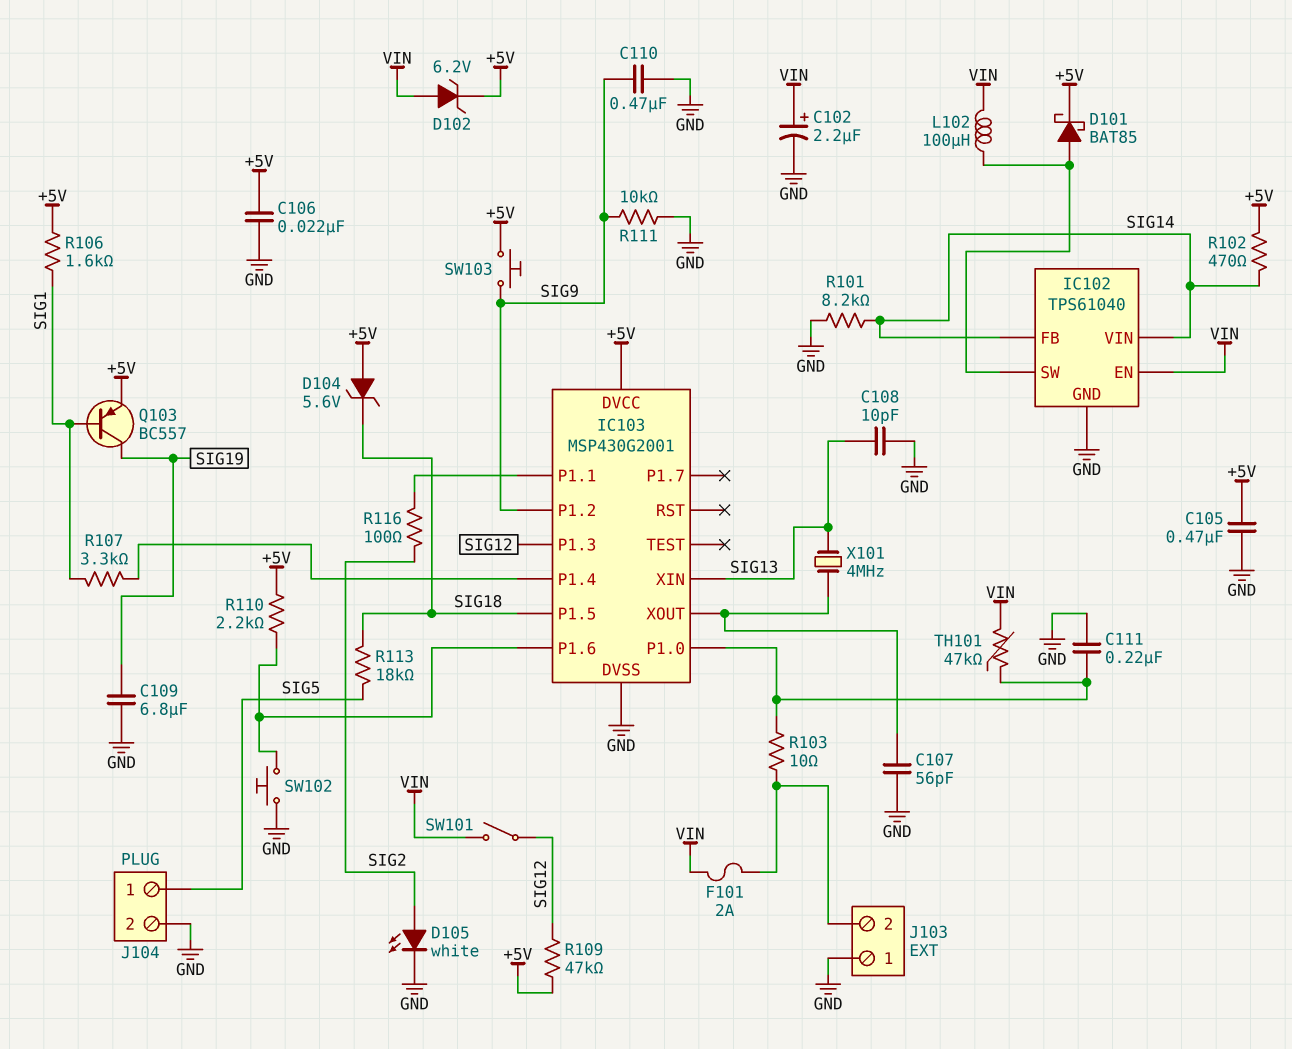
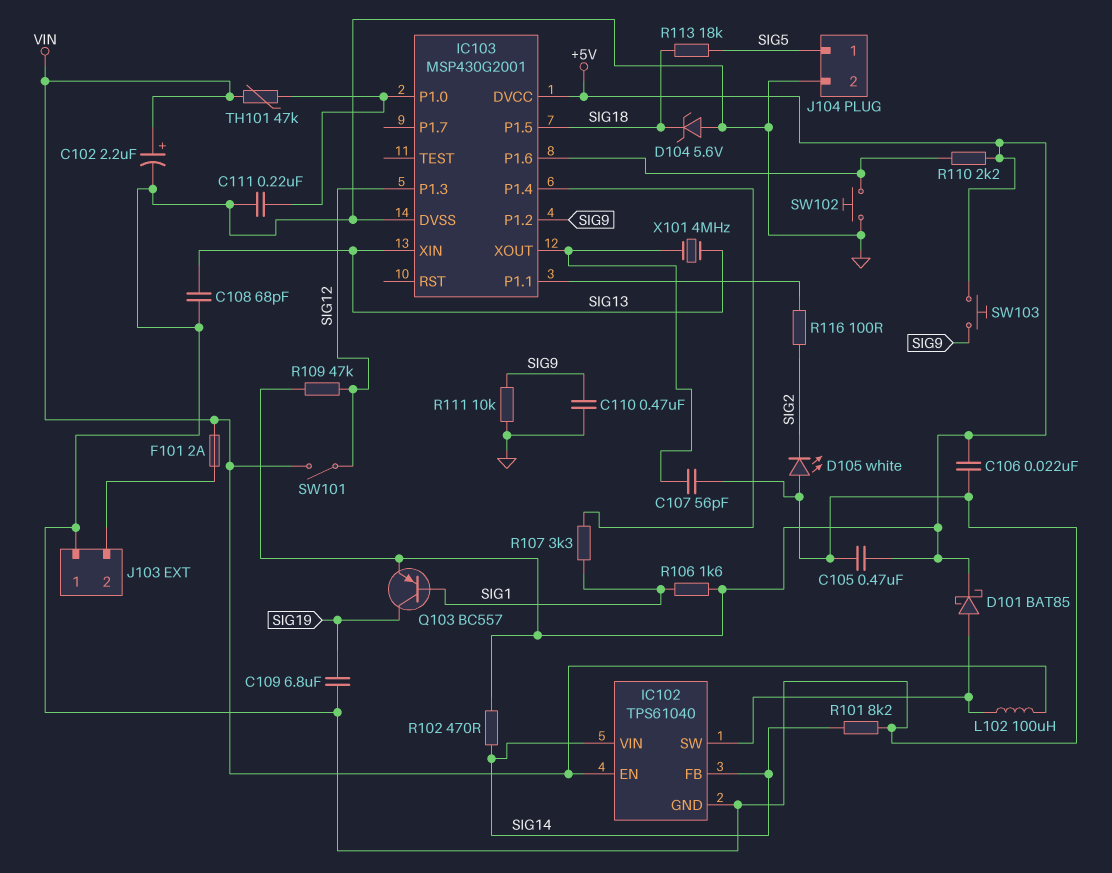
C108: 10pF (GND, SIG13) -> 68pF (GND, SIG13)
D102: zener 6.2V (A VIN, K +5V) -> none
D104: zener 5.6V (A +5V, K SIG18) -> zener 5.6V (A GND, K SIG18)
D105: LED white (A SIG2, K GND) -> LED white (A GND, K SIG2)
R103: 10 (IC103/P1.0, J103/2) -> none

